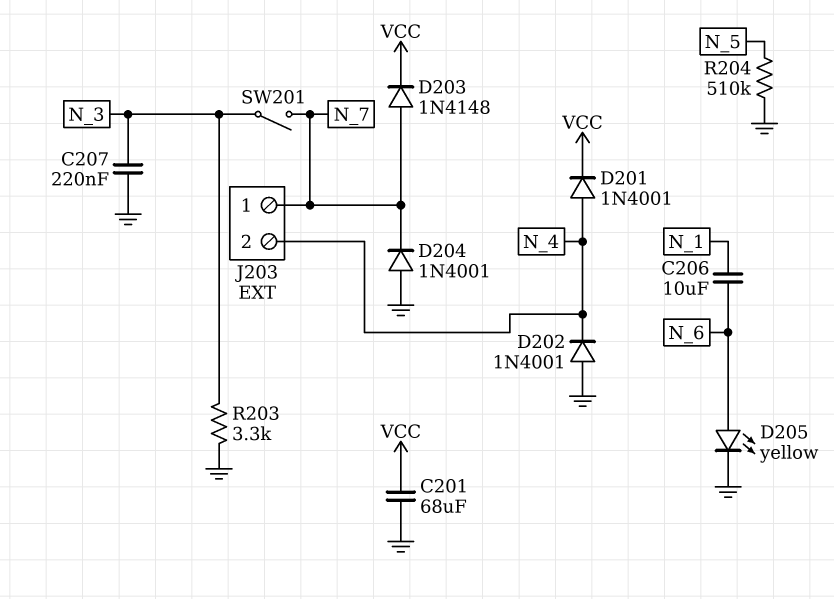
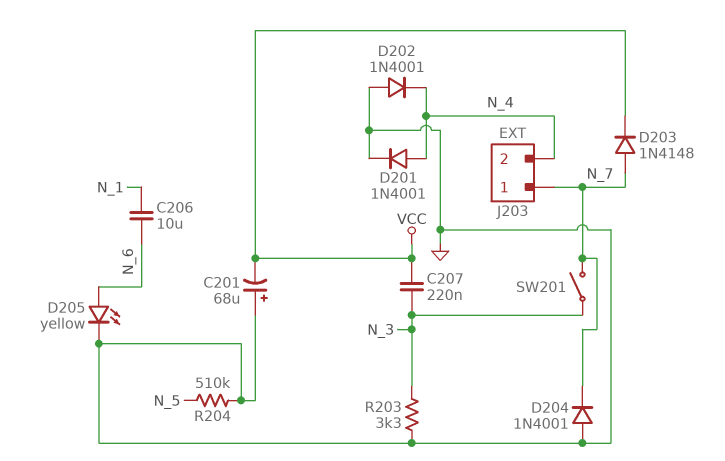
C201: 68uF (GND, VCC) -> 68uF (plus GND, minus VCC)
C207: 220nF (GND, N_3) -> 220nF (N_3, VCC)
D201: diode 1N4001 (A N_4, K VCC) -> diode 1N4001 (A N_4, K GND)

